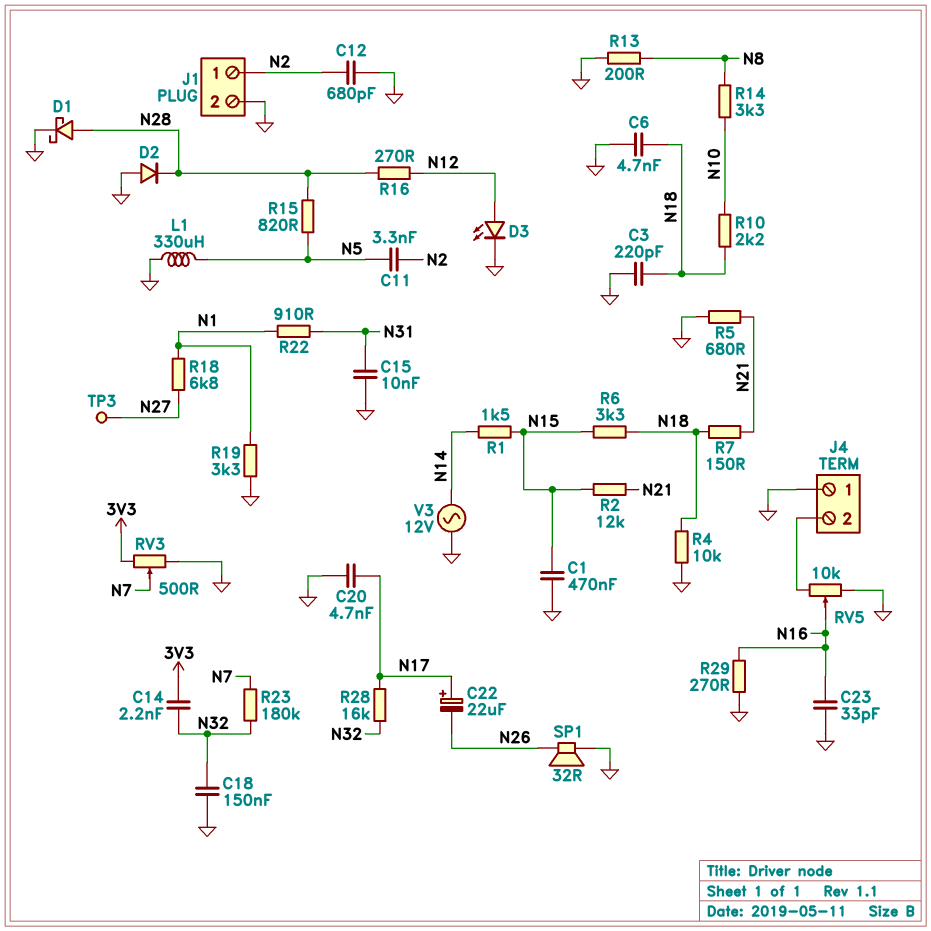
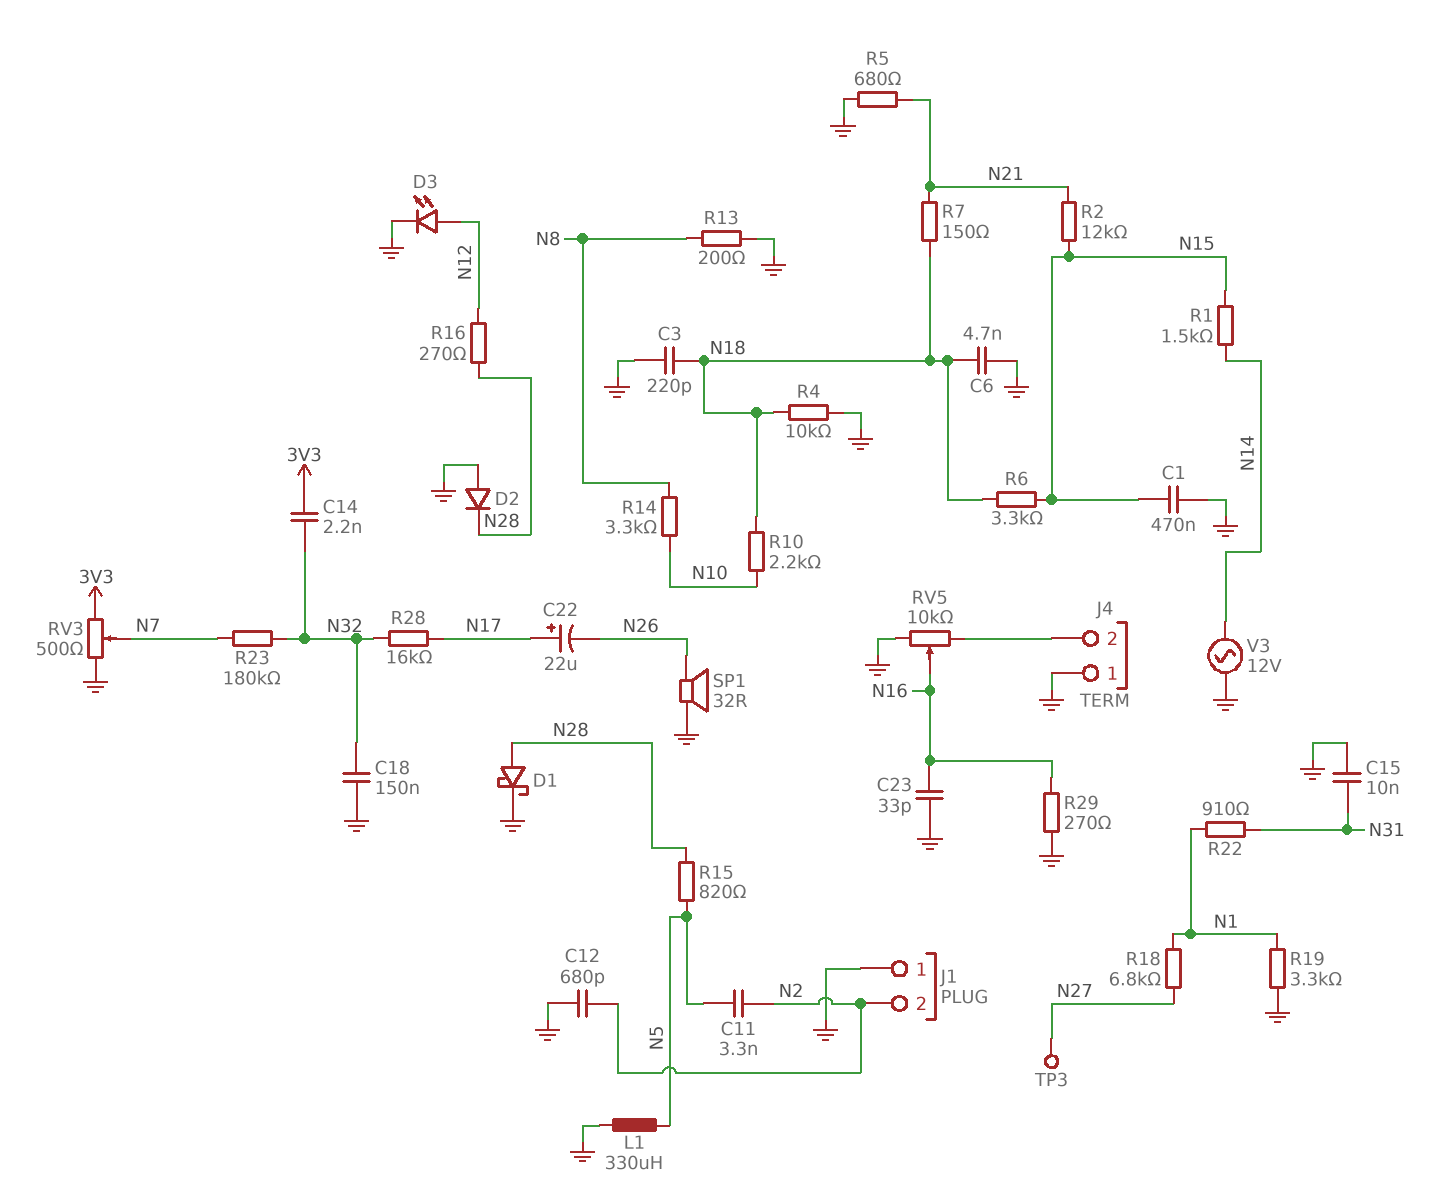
C20: 4.7nF (GND, N17) -> none
J1 pin 1: N2 -> GND
J1 pin 2: GND -> N2

